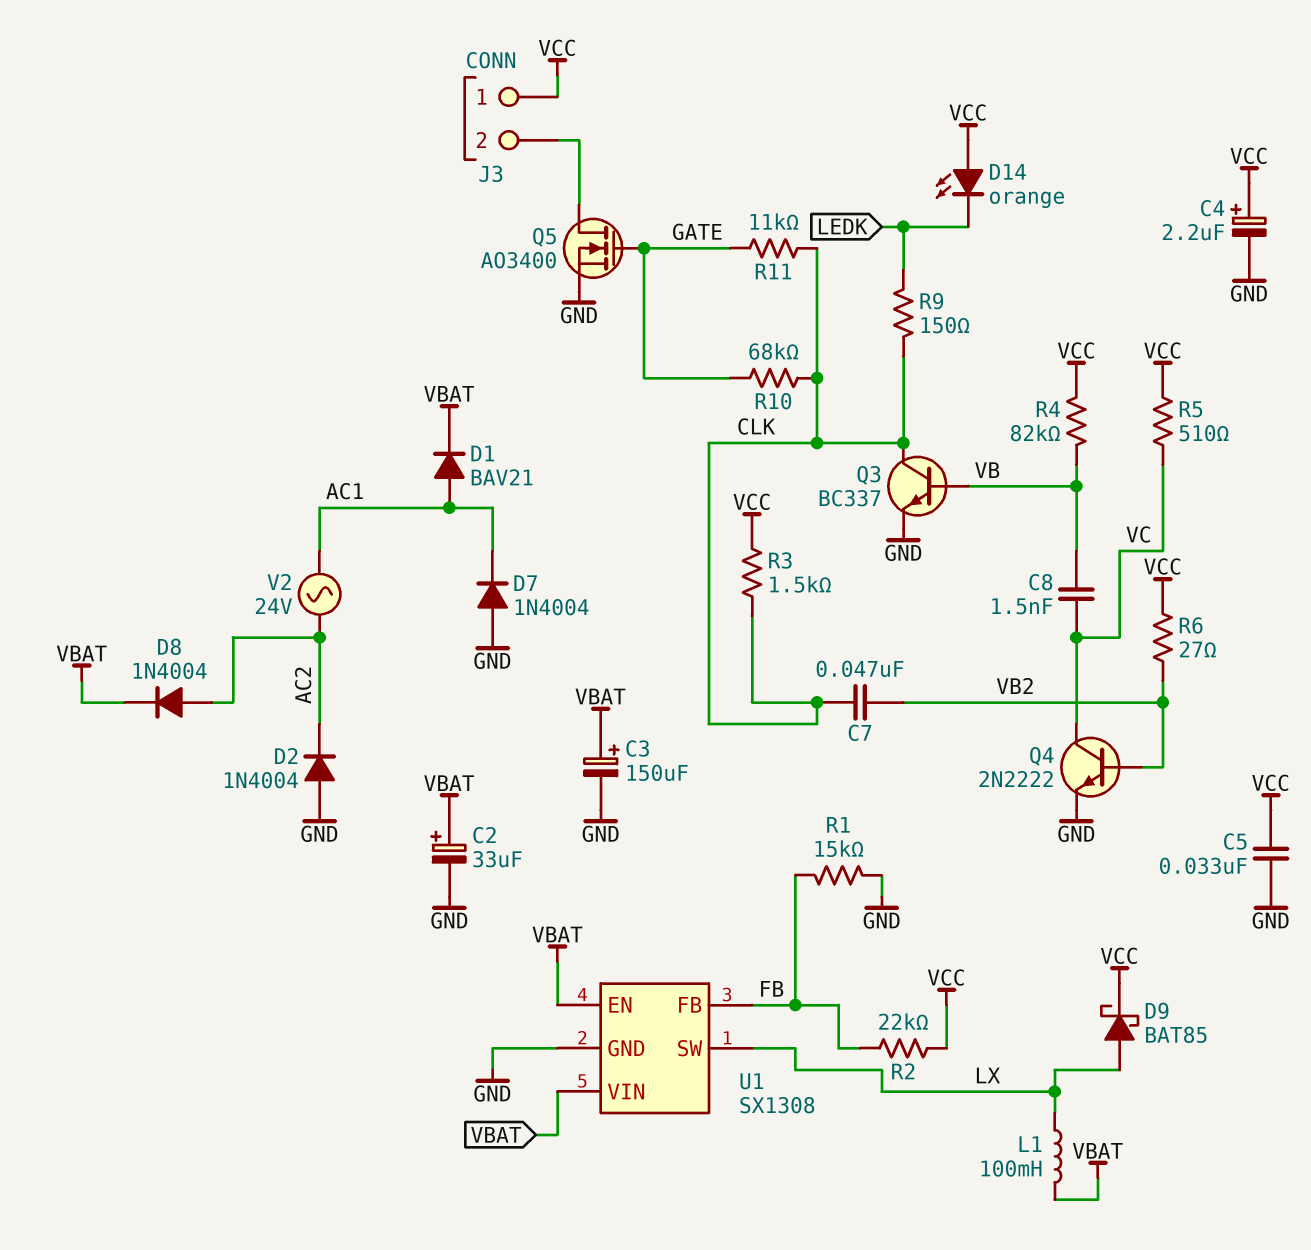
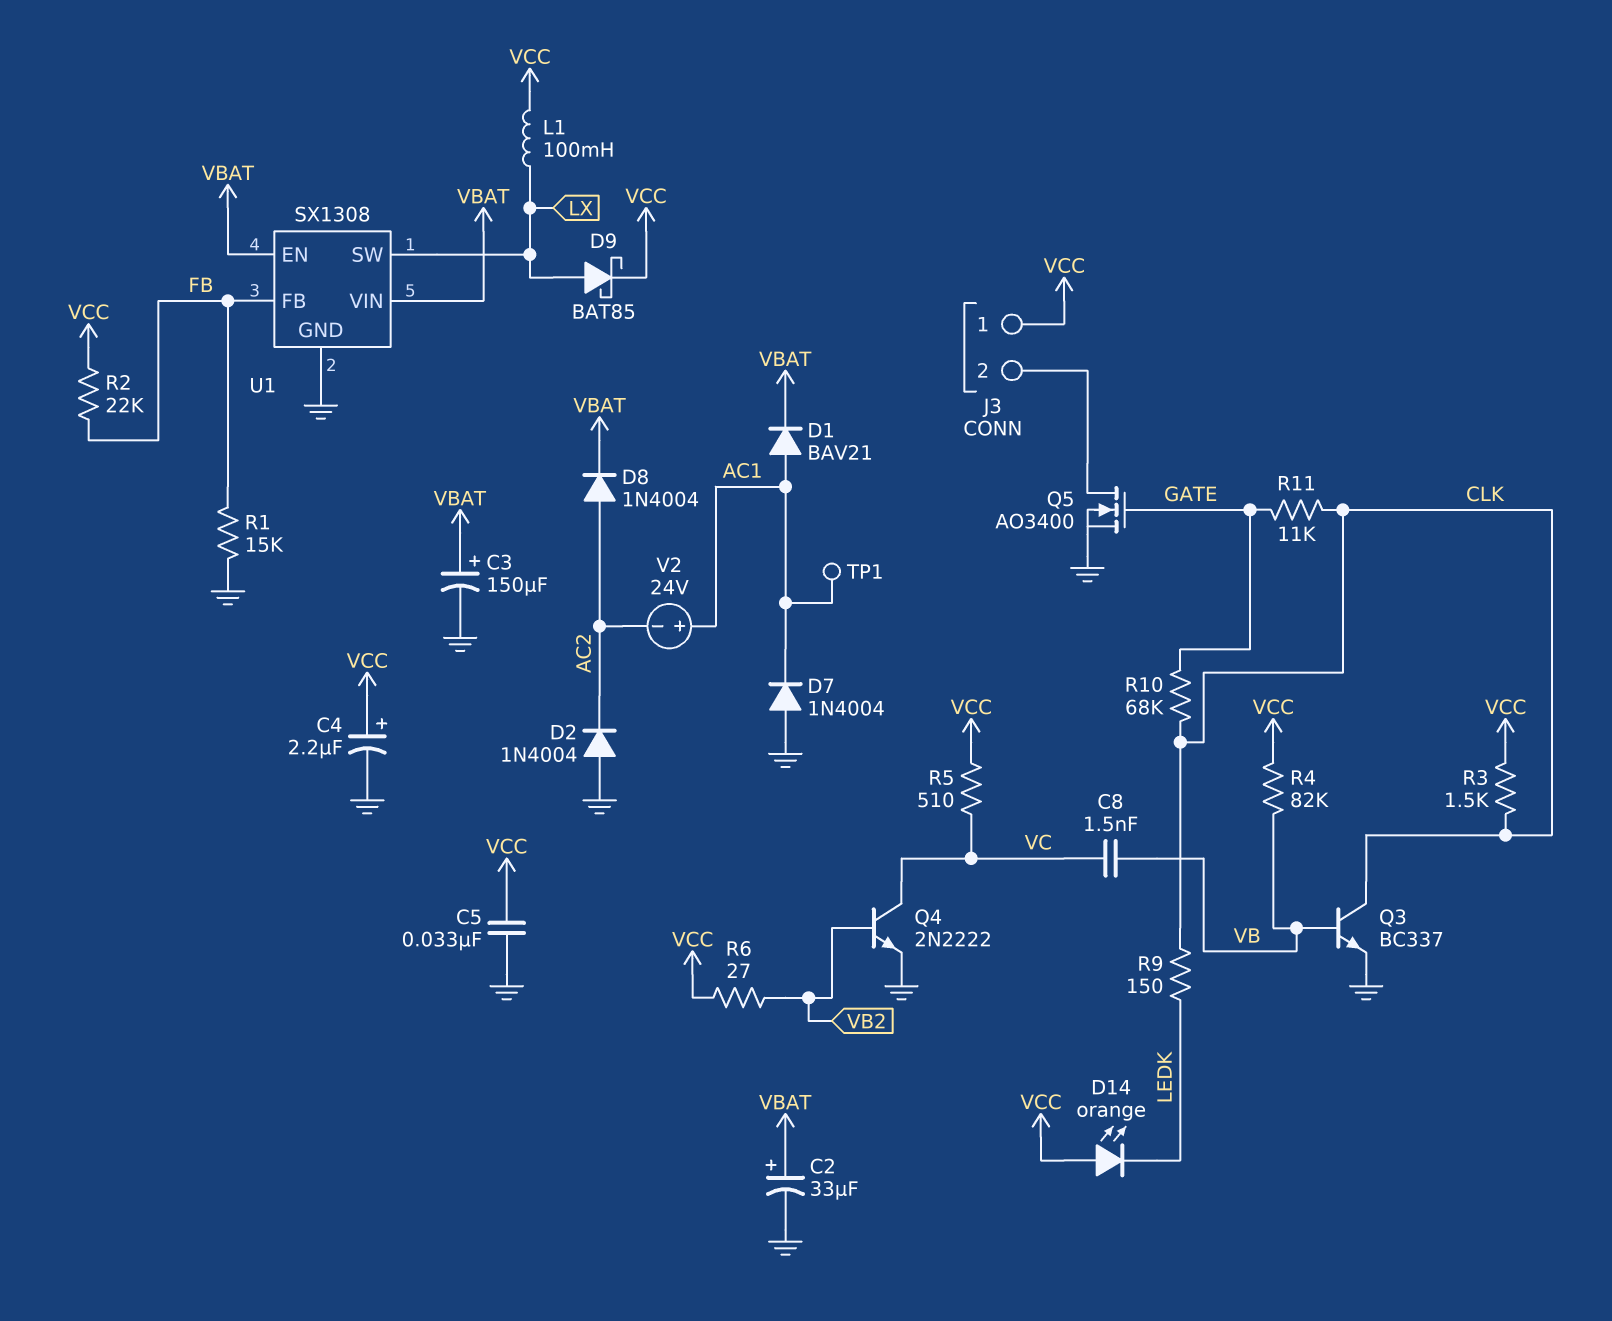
C7: 47nF (CLK, VB2) -> none
L1: 100mH (LX, VBAT) -> 100mH (LX, VCC)
TP1: none -> test point (AC1)
V2: AC 24V (AC1, AC2) -> 24V (plus AC1, minus AC2)

